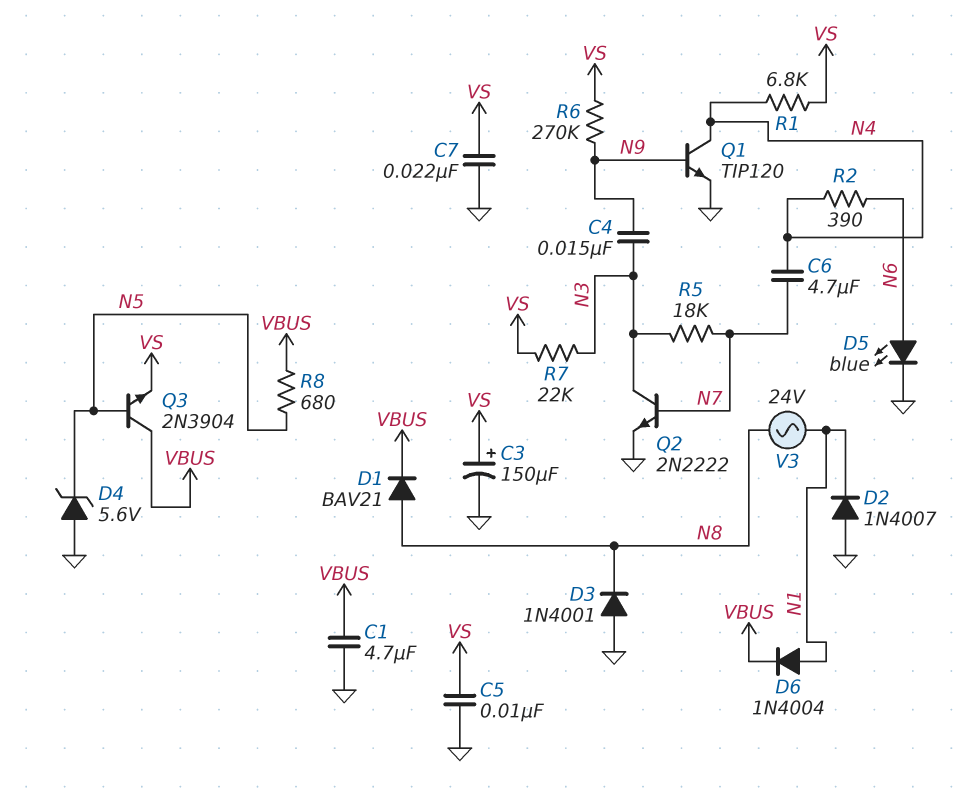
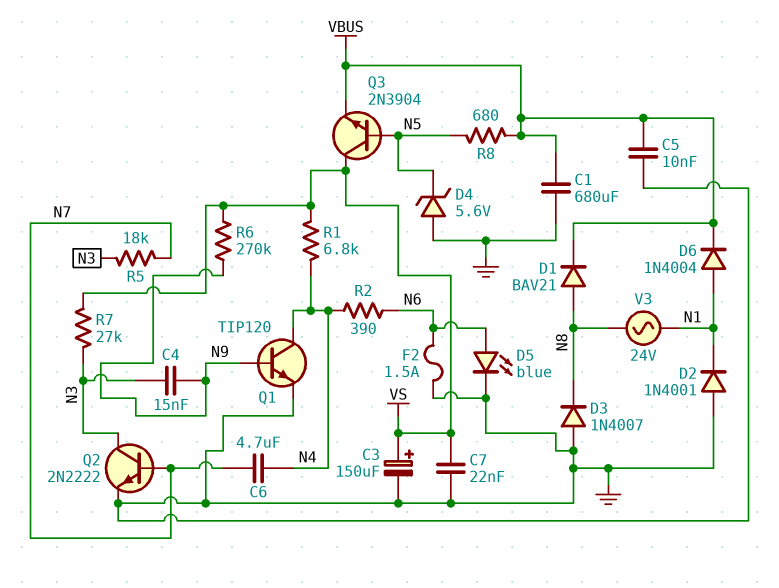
C1: 4.7uF (GND, VBUS) -> 680uF (GND, VBUS)
C5: 10nF (GND, VS) -> 10nF (GND, VBUS)
D2: diode 1N4007 (A GND, K N1) -> diode 1N4001 (A GND, K N1)
D3: diode 1N4001 (A GND, K N8) -> diode 1N4007 (A GND, K N8)
F2: none -> 1.5A (GND, N6)
Q3: NPN 2N3904 (B N5, C VBUS, E VS) -> NPN 2N3904 (B N5, C VS, E VBUS)
R7: 22k (N3, VS) -> 27k (N3, VS)

